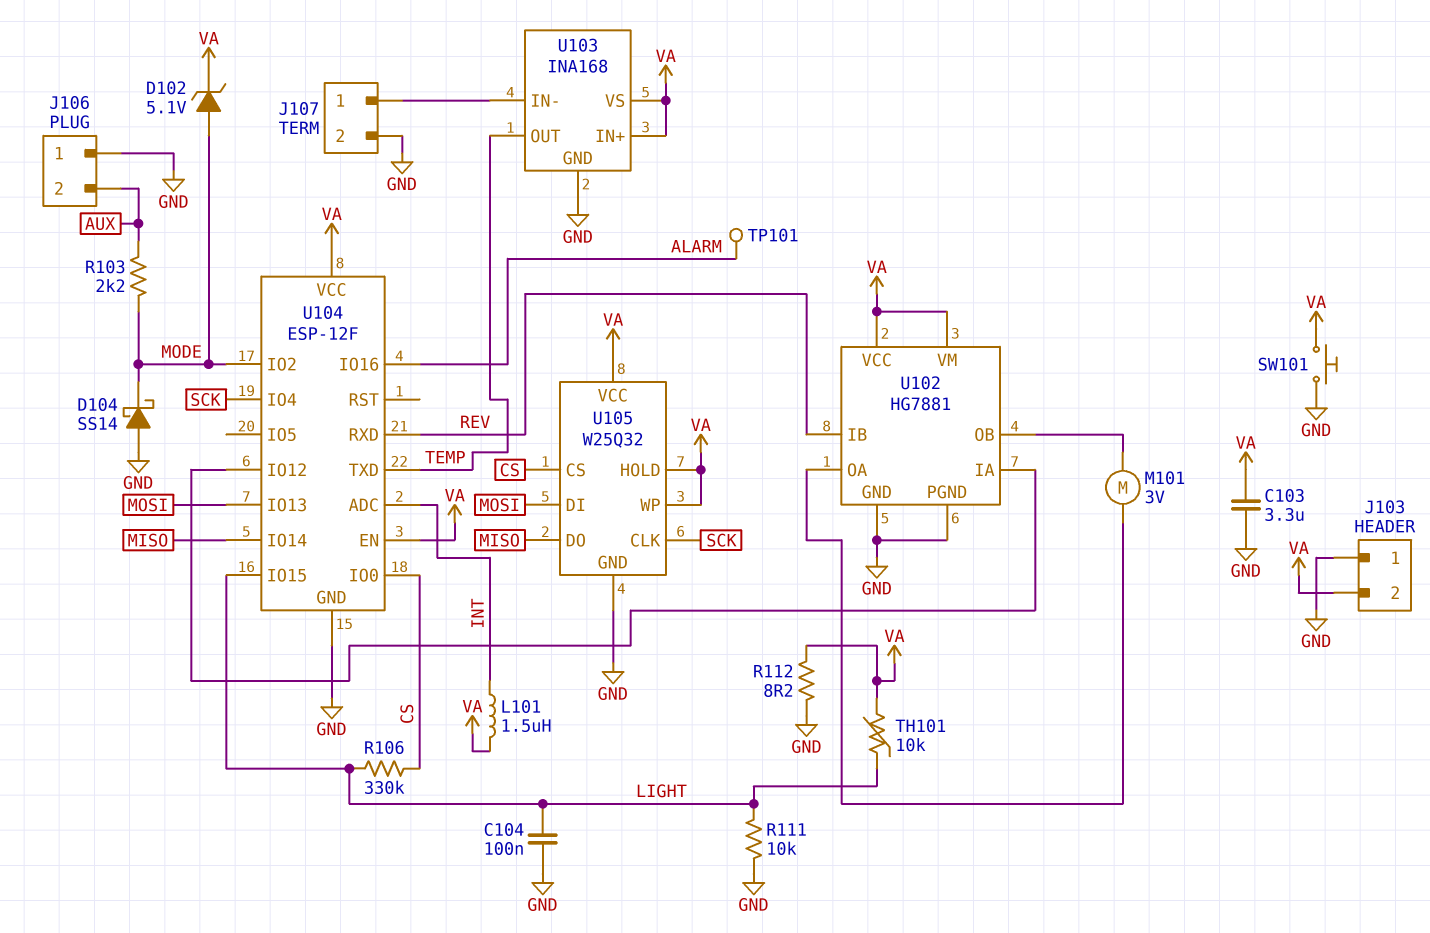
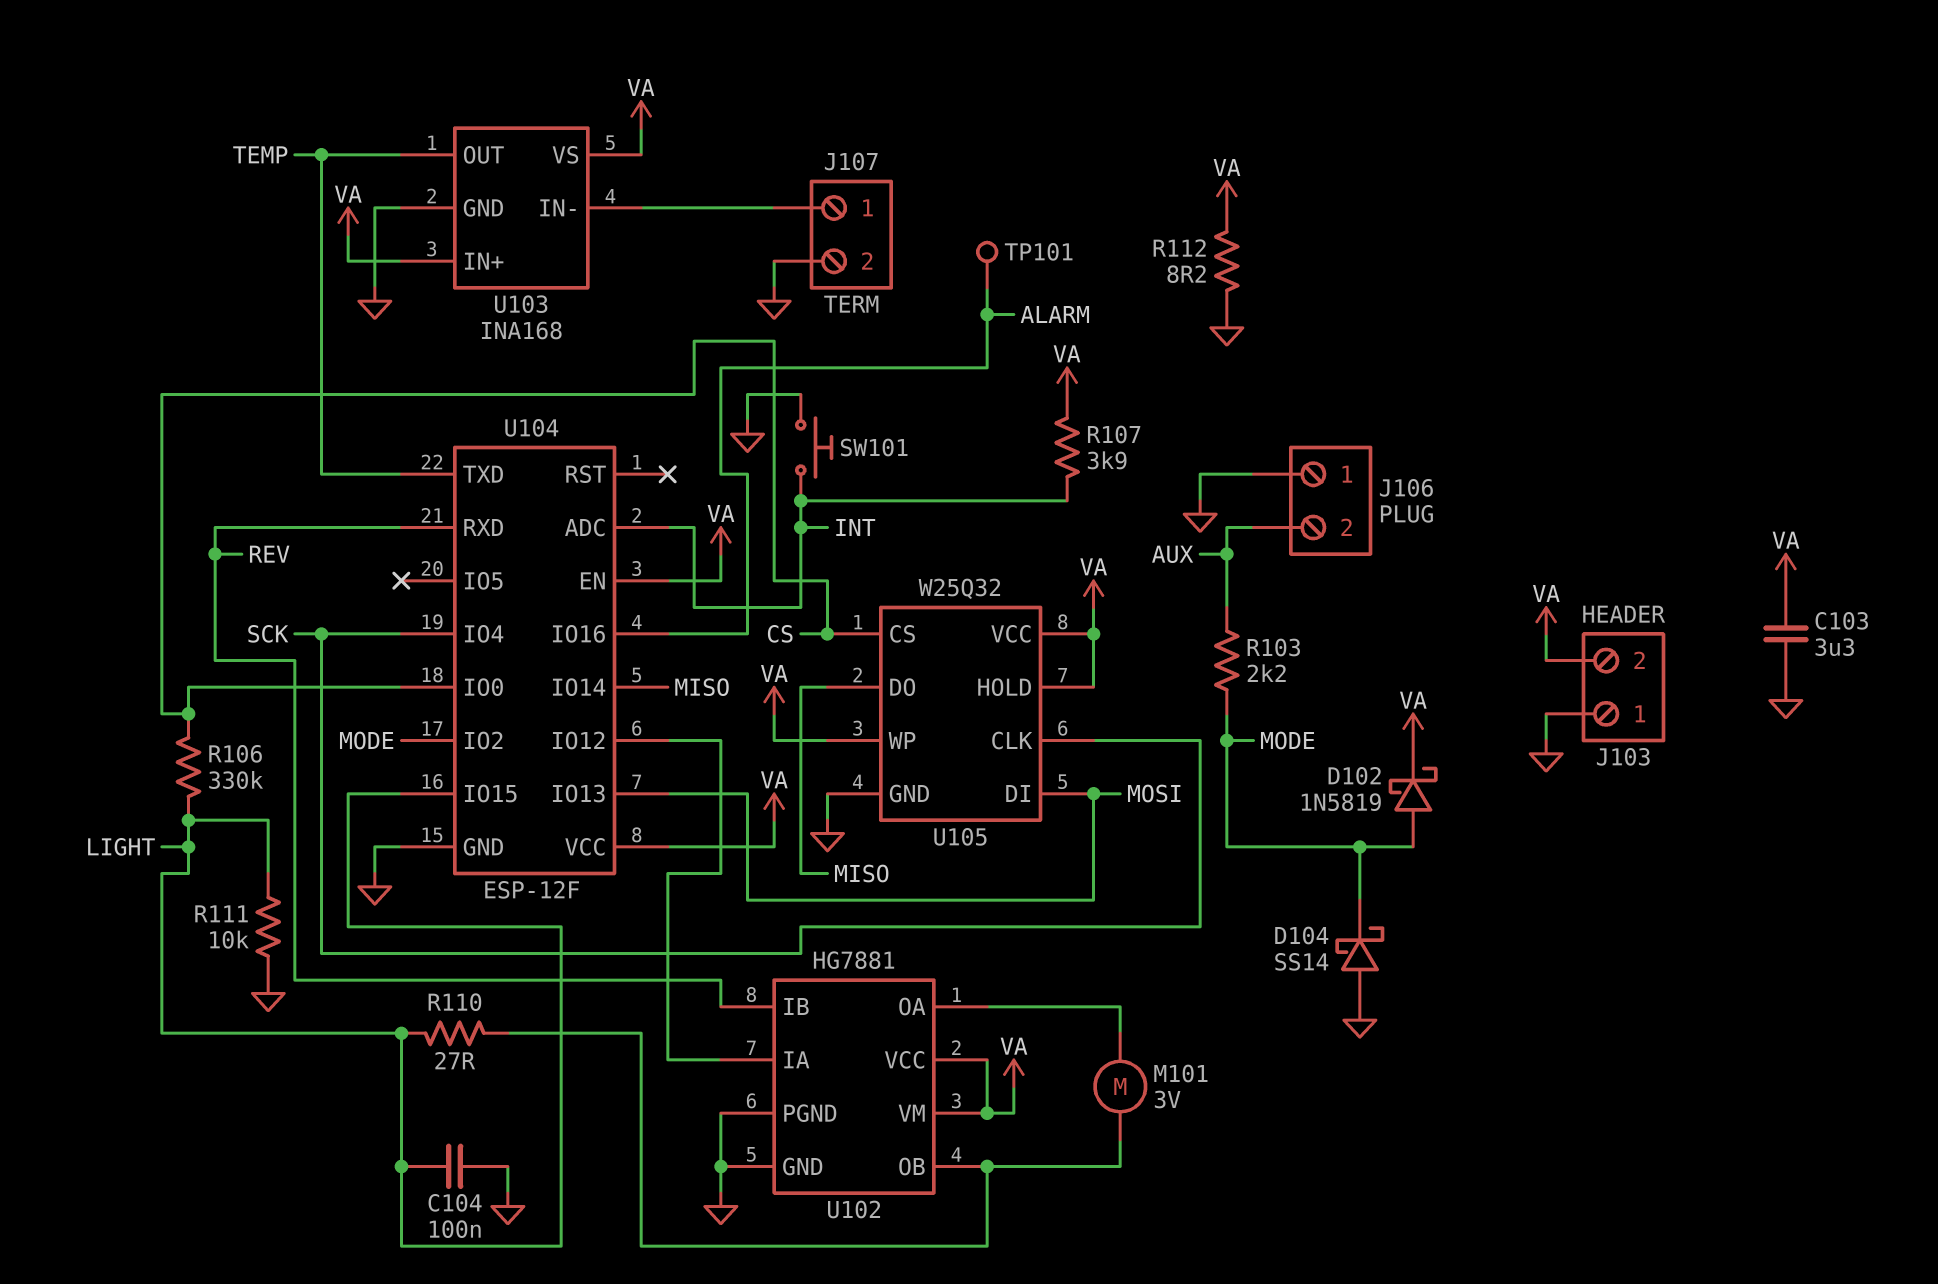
D102: zener 5.1V (A MODE, K VA) -> schottky 1N5819 (A MODE, K VA)
L101: 1.5uH (INT, VA) -> none
R107: none -> 3.9k (INT, VA)
R110: none -> 27 (LIGHT, U102/OB)
SW101: button (GND, VA) -> button (GND, INT)
TH101: 10k (LIGHT, VA) -> none

